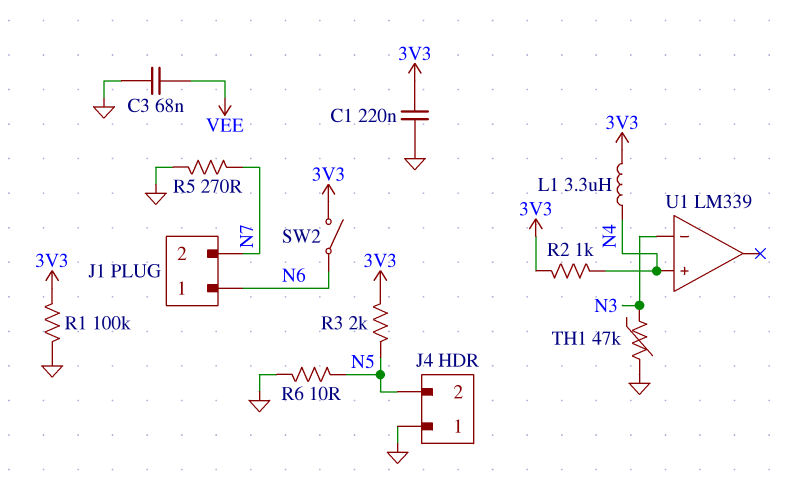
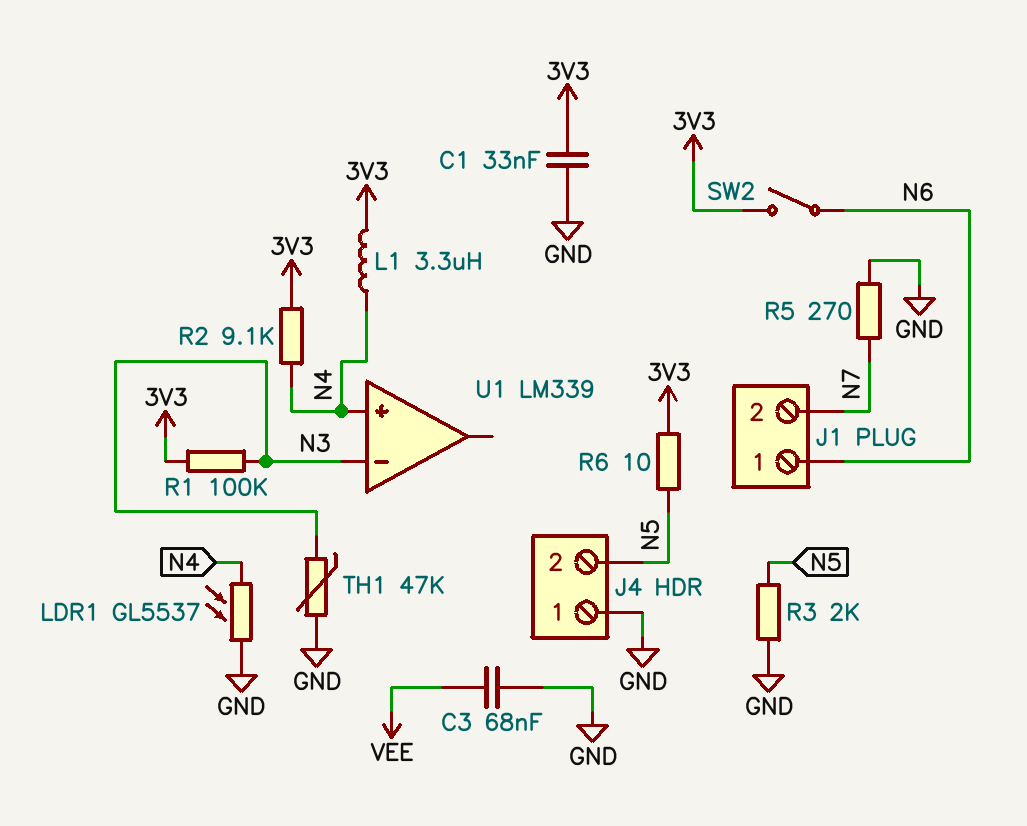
C1: 220nF (3V3, GND) -> 33nF (3V3, GND)
LDR1: none -> GL5537 (GND, N4)
R1: 100k (3V3, GND) -> 100k (3V3, N3)
R2: 1k (3V3, N4) -> 9.1k (3V3, N4)
R3: 2k (3V3, N5) -> 2k (GND, N5)
R6: 10 (GND, N5) -> 10 (3V3, N5)

